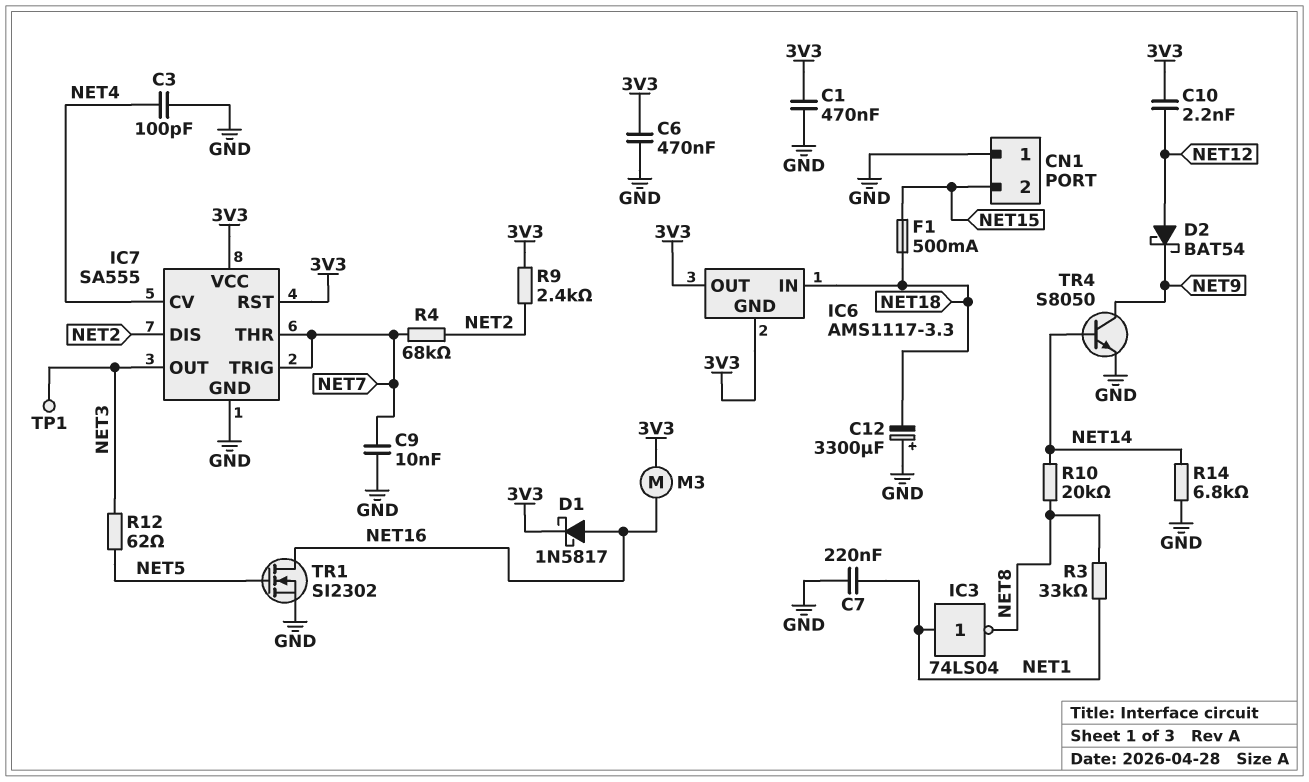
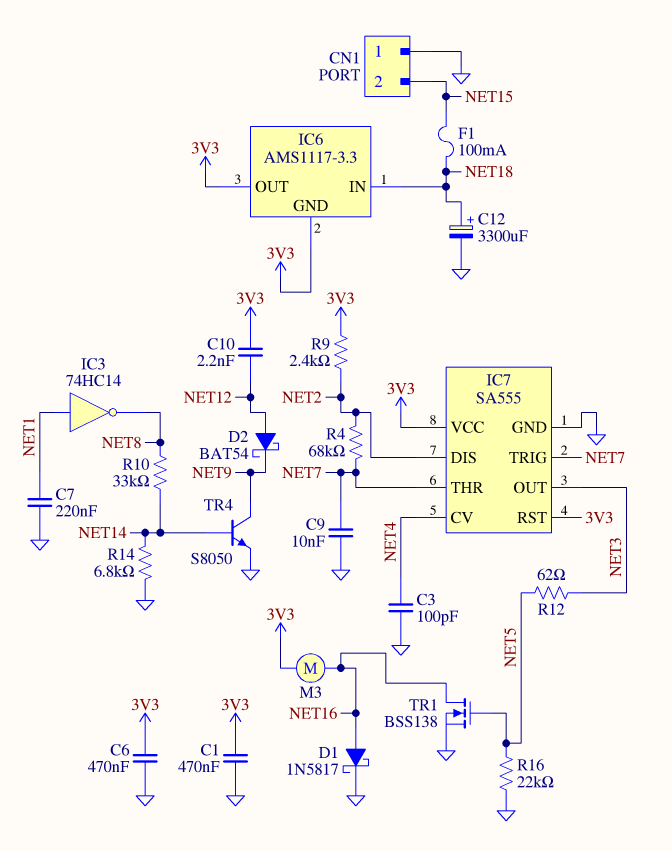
C12: 3300uF (plus GND, minus NET18) -> 3300uF (plus NET18, minus GND)
D1: schottky 1N5817 (A NET16, K 3V3) -> schottky 1N5817 (A NET16, K GND)
F1: 500mA (NET15, NET18) -> 100mA (NET15, NET18)
IC3: NOT 74LS04 (in NET1, out NET8) -> NOT 74HC14 (in NET1, out NET8)
R3: 33k (NET1, NET8) -> none
R10: 20k (NET8, NET14) -> 33k (NET8, NET14)
R16: none -> 22k (GND, NET5)
TP1: test point (NET3) -> none
TR1: NMOS SI2302 (G NET5, D NET16, S GND) -> NMOS BSS138 (G NET5, D NET16, S GND)

